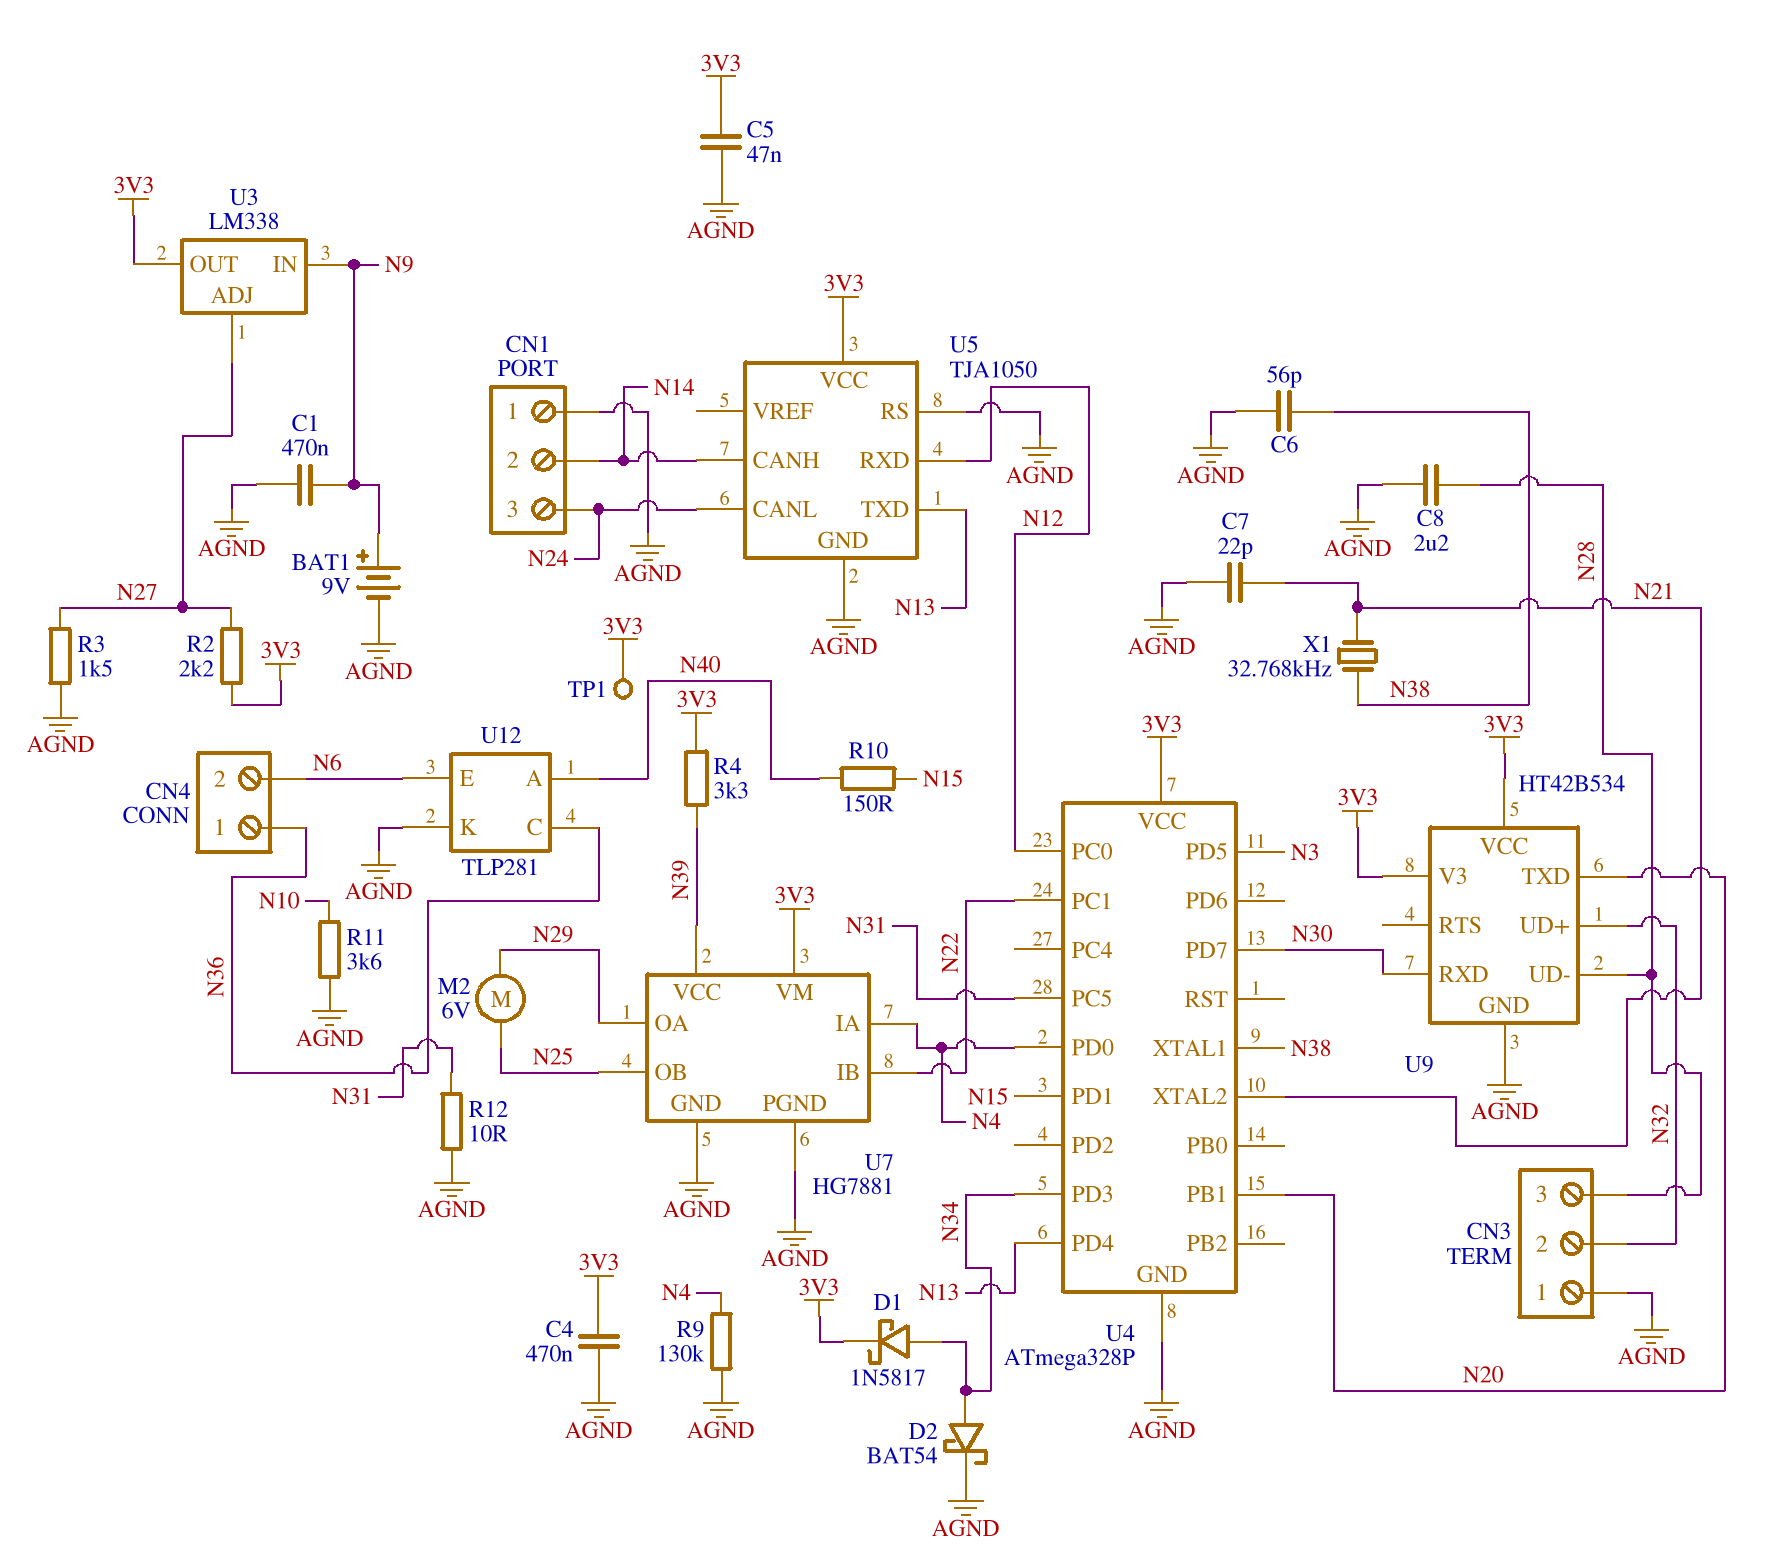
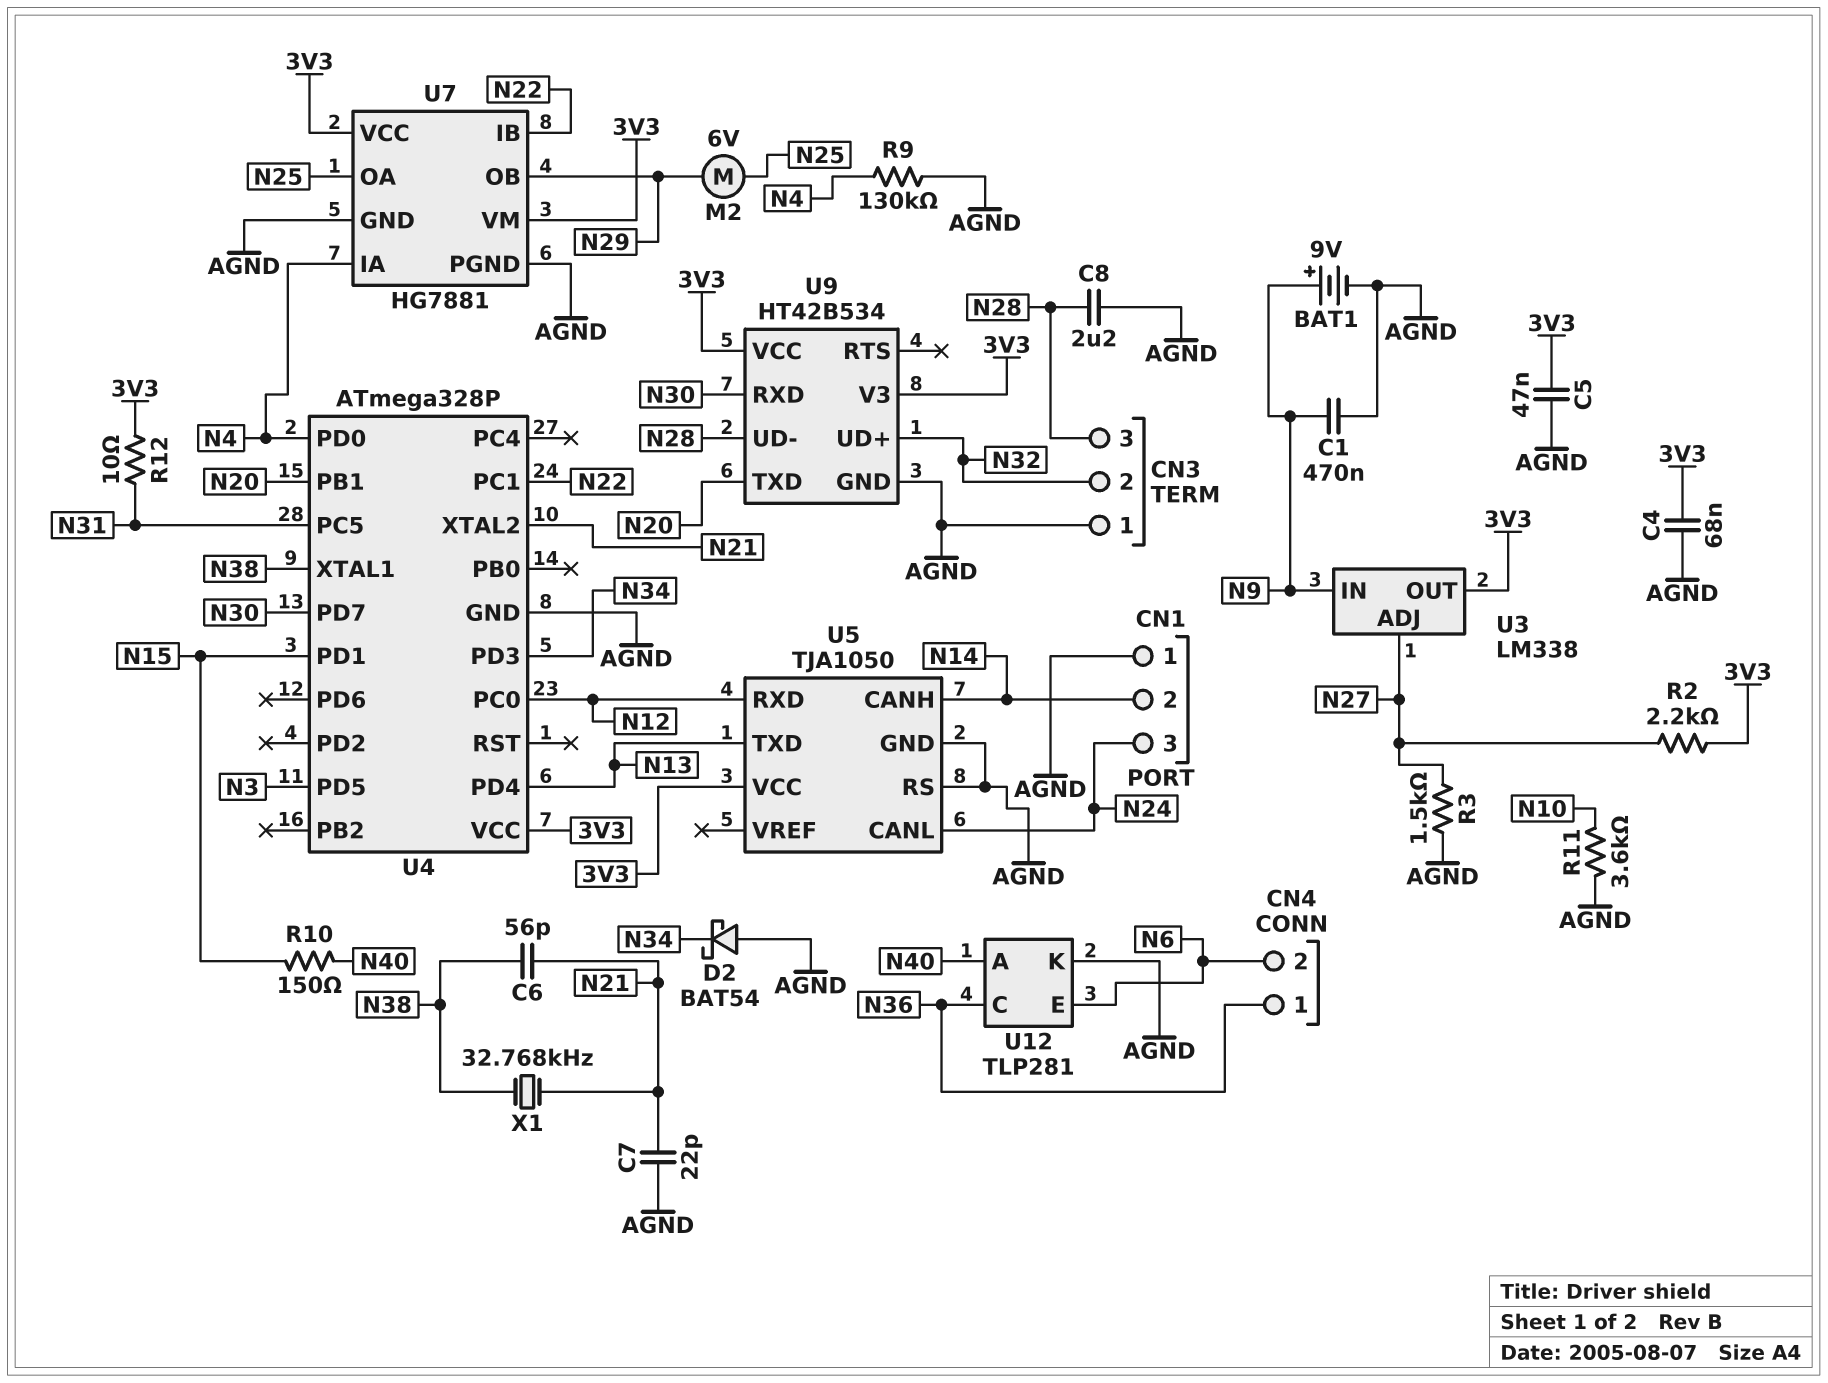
C4: 470nF (3V3, AGND) -> 68nF (3V3, AGND)
C6: 56pF (AGND, N38) -> 56pF (N21, N38)
D1: schottky 1N5817 (A N34, K 3V3) -> none
D2: schottky BAT54 (A N34, K AGND) -> schottky BAT54 (A AGND, K N34)
R4: 3.3k (3V3, N39) -> none
R12: 10 (AGND, N31) -> 10 (3V3, N31)
TP1: test point (3V3) -> none
U7 pin OA: N29 -> N25
U7 pin OB: N25 -> N29
U7 pin VCC: N39 -> 3V3

